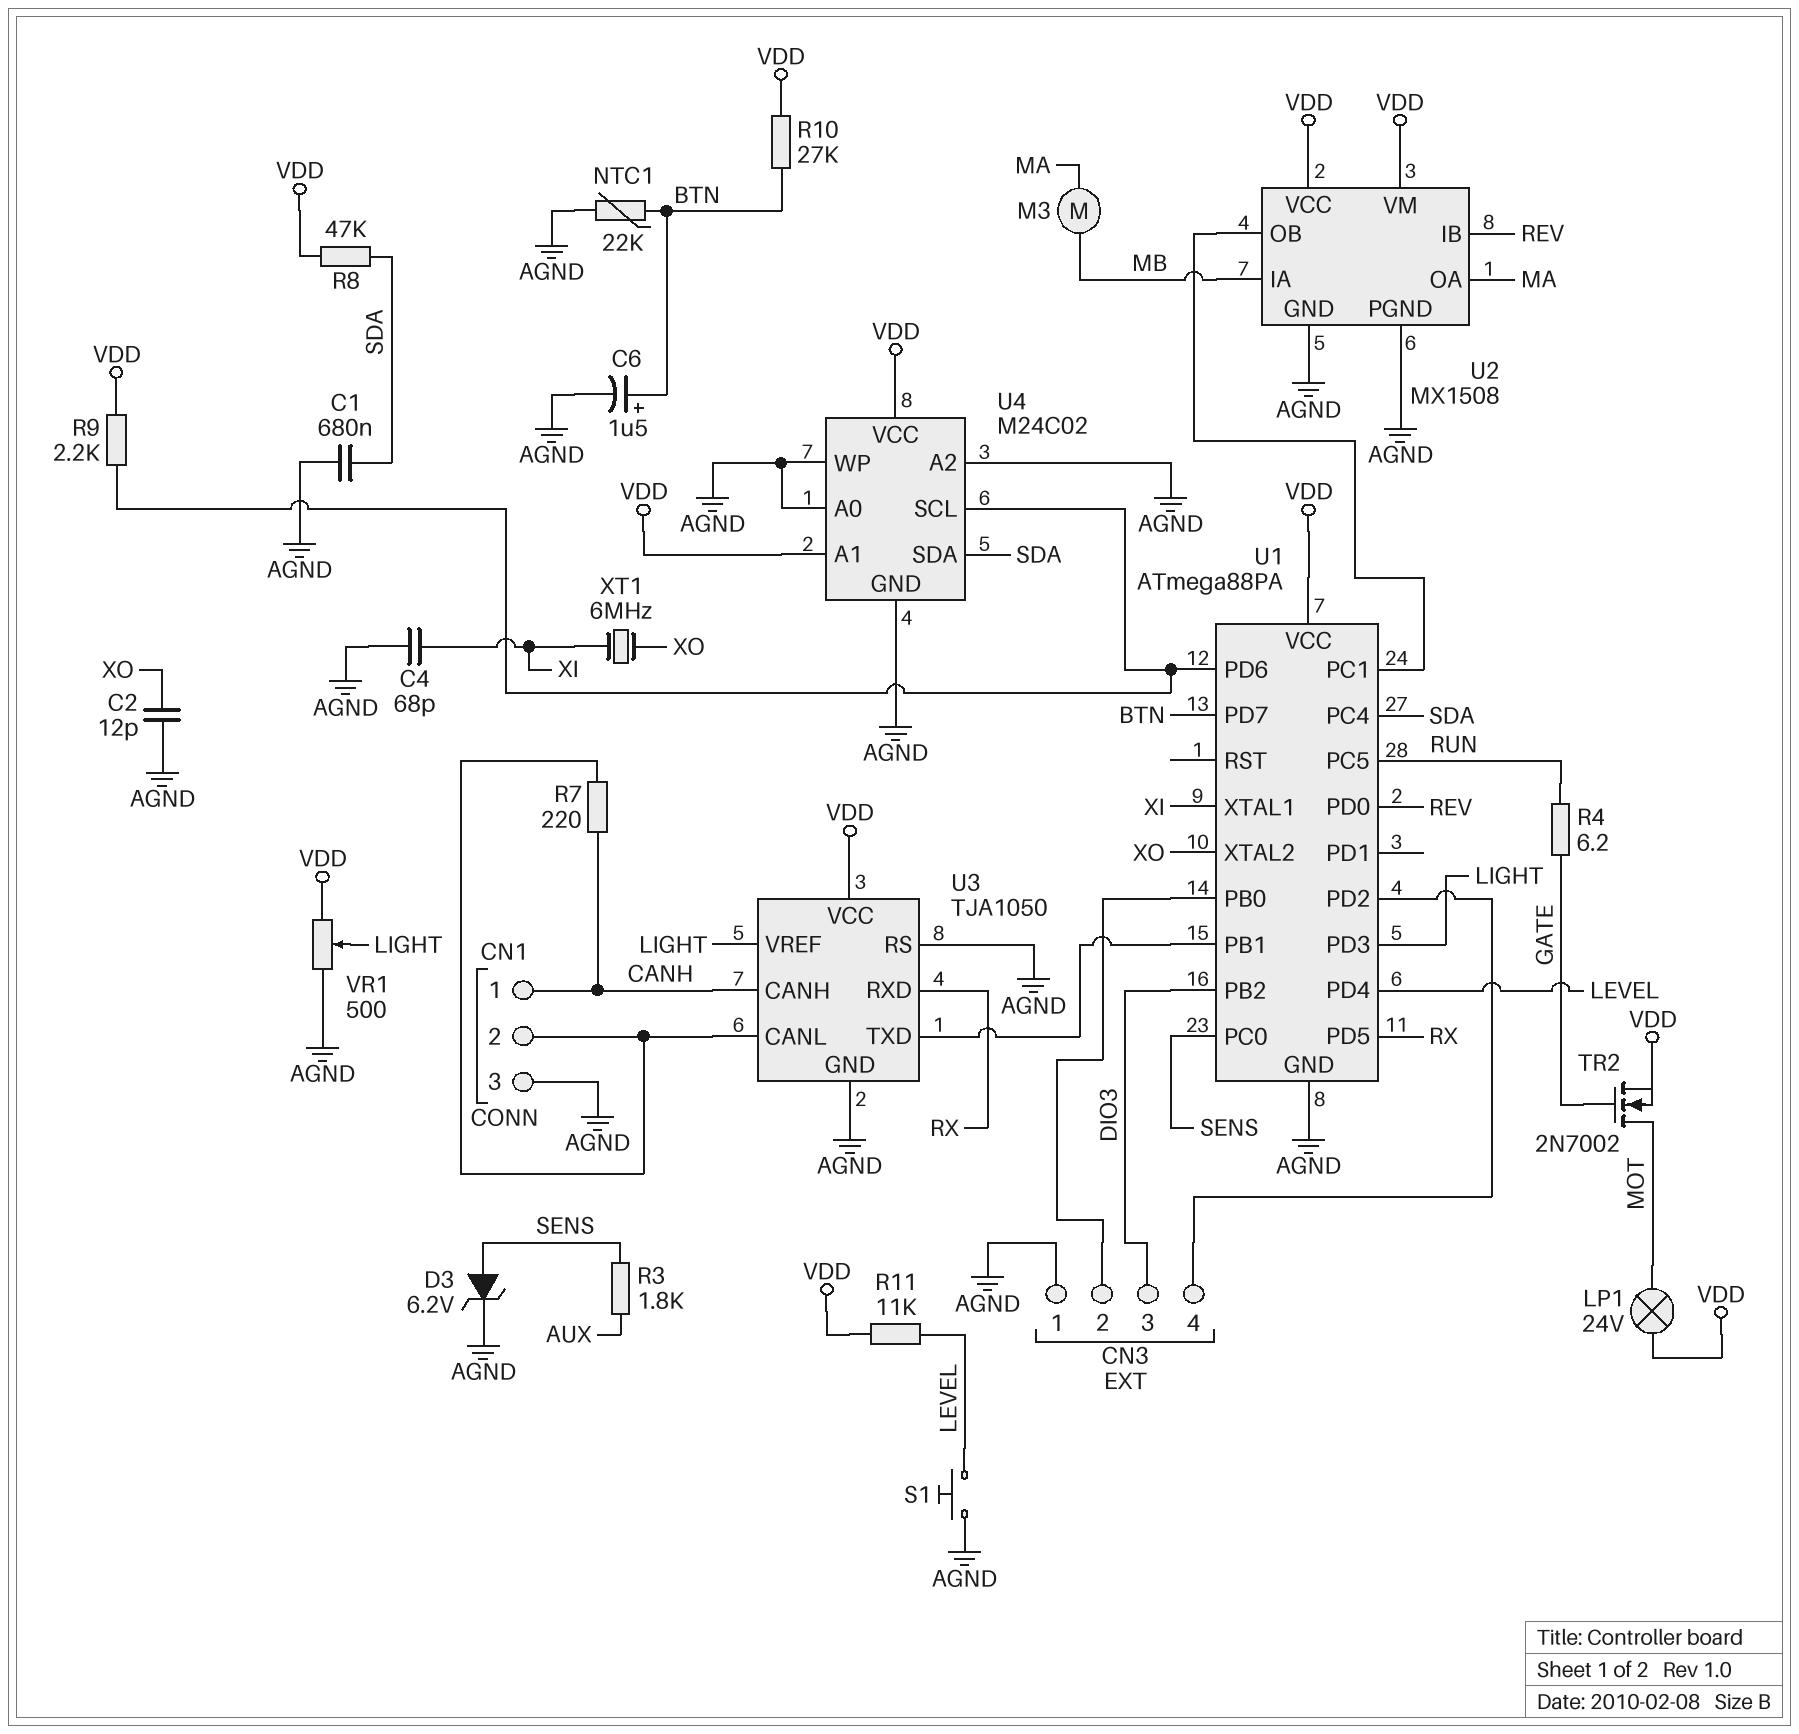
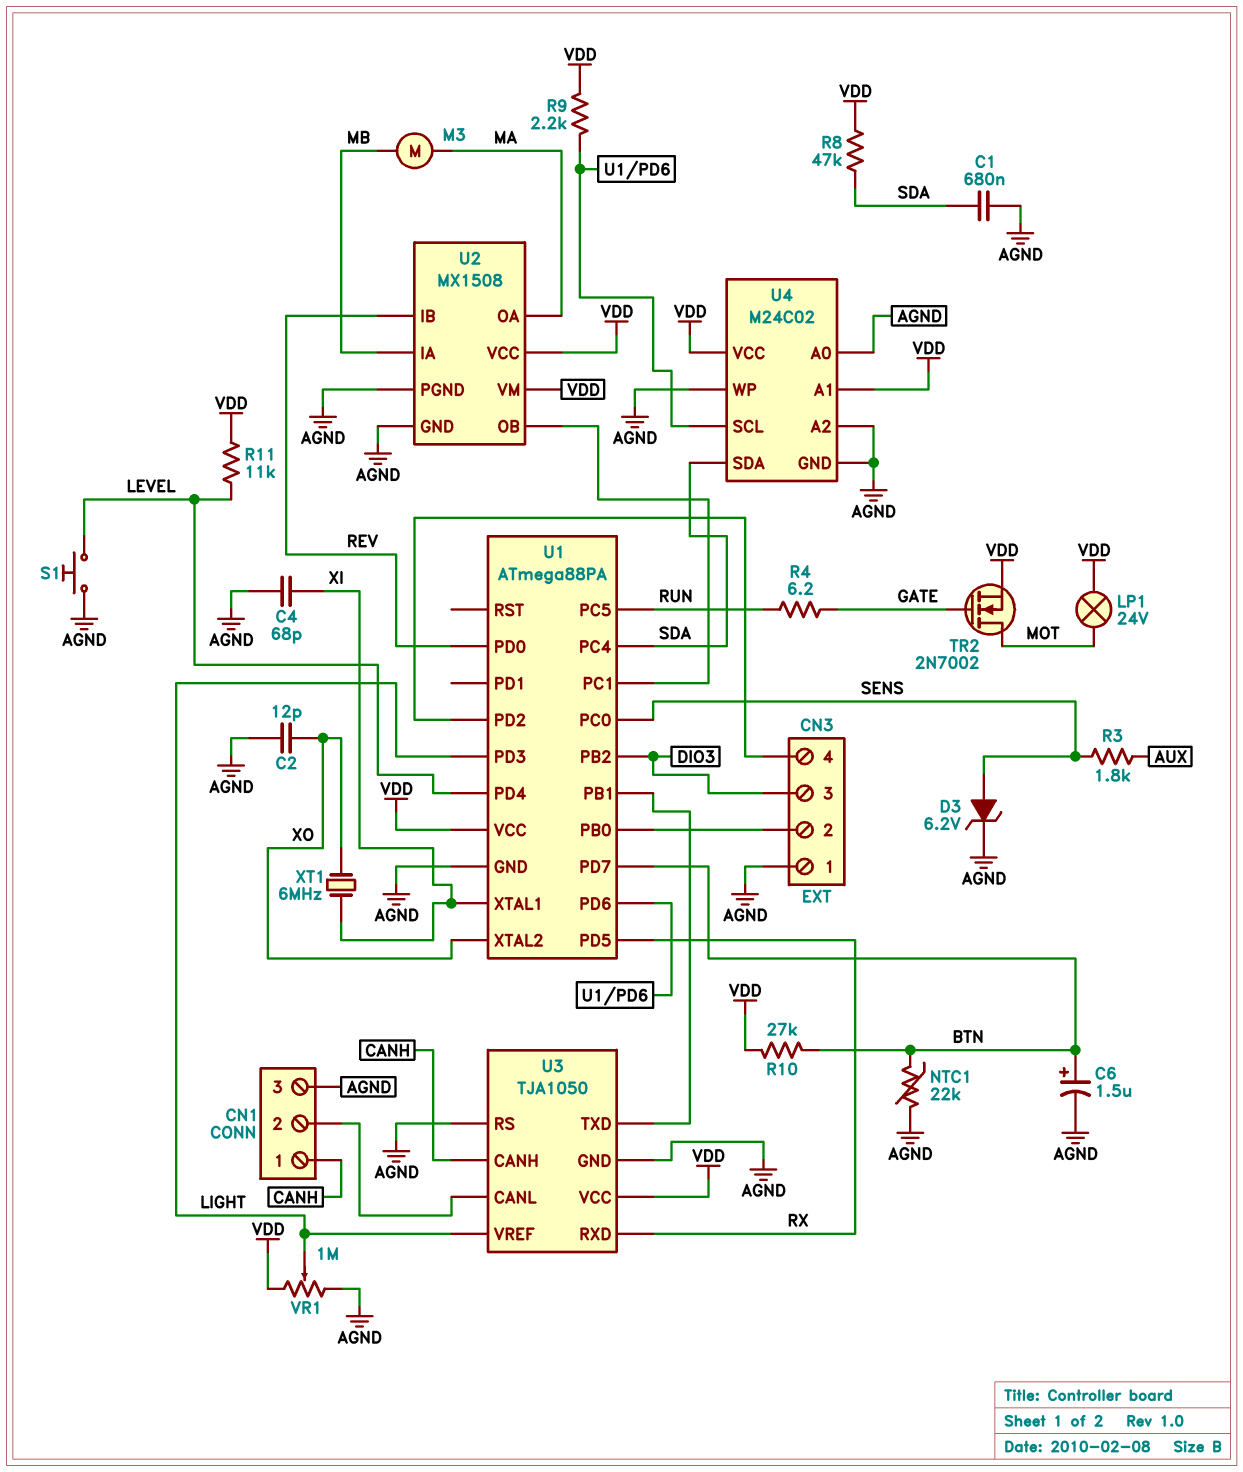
R7: 220 (CANH, CN1/2) -> none
VR1: 500 (AGND, VDD, wiper LIGHT) -> 1M (AGND, VDD, wiper LIGHT)

